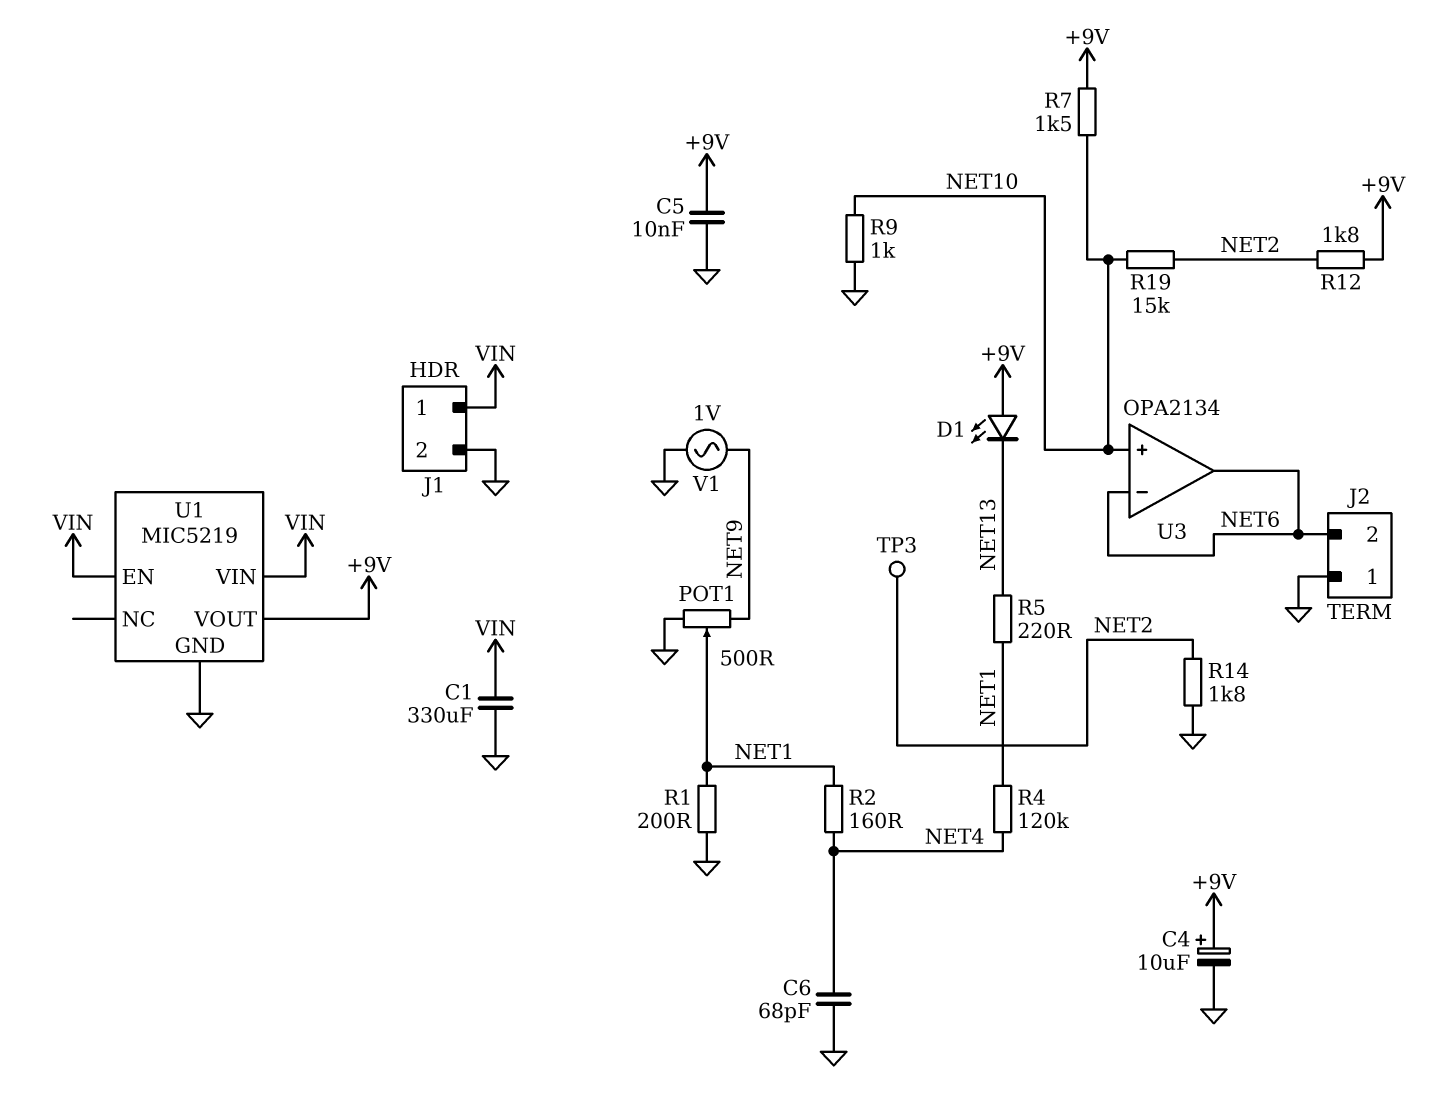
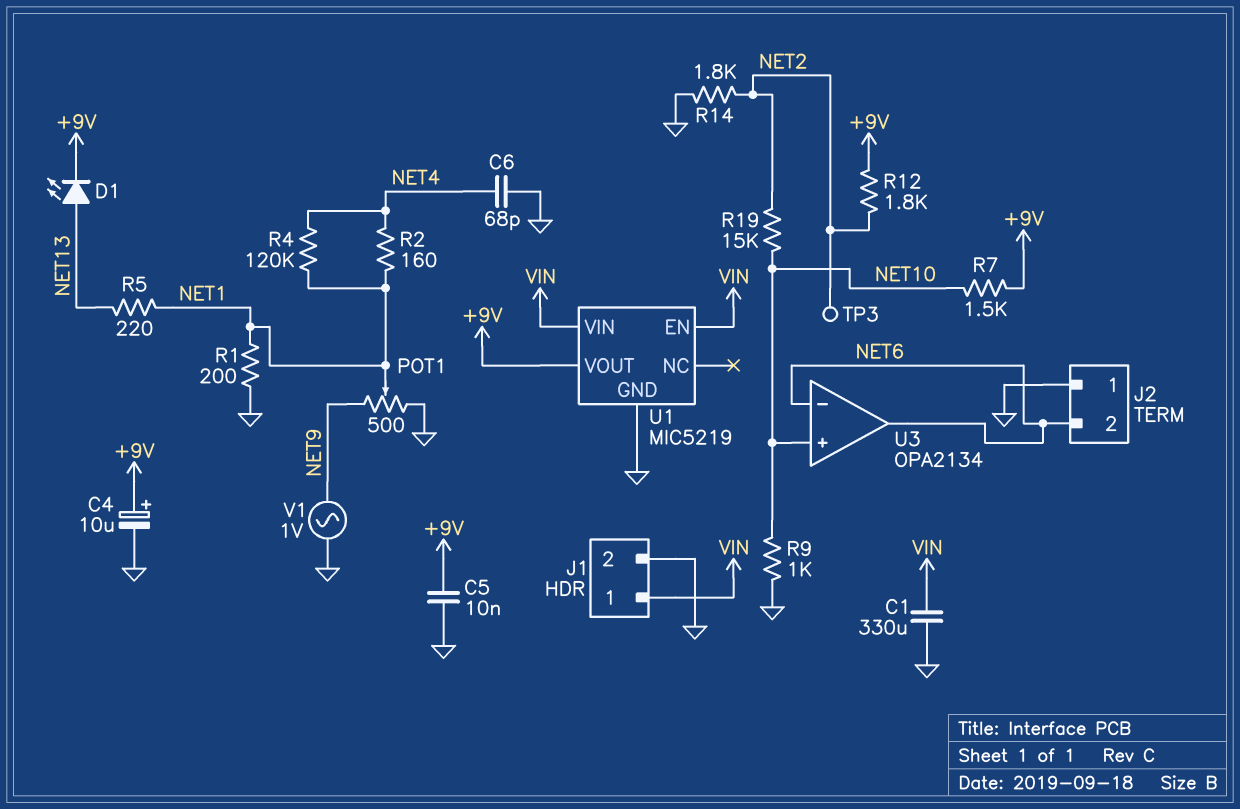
D1: LED (A +9V, K NET13) -> LED (A NET13, K +9V)

